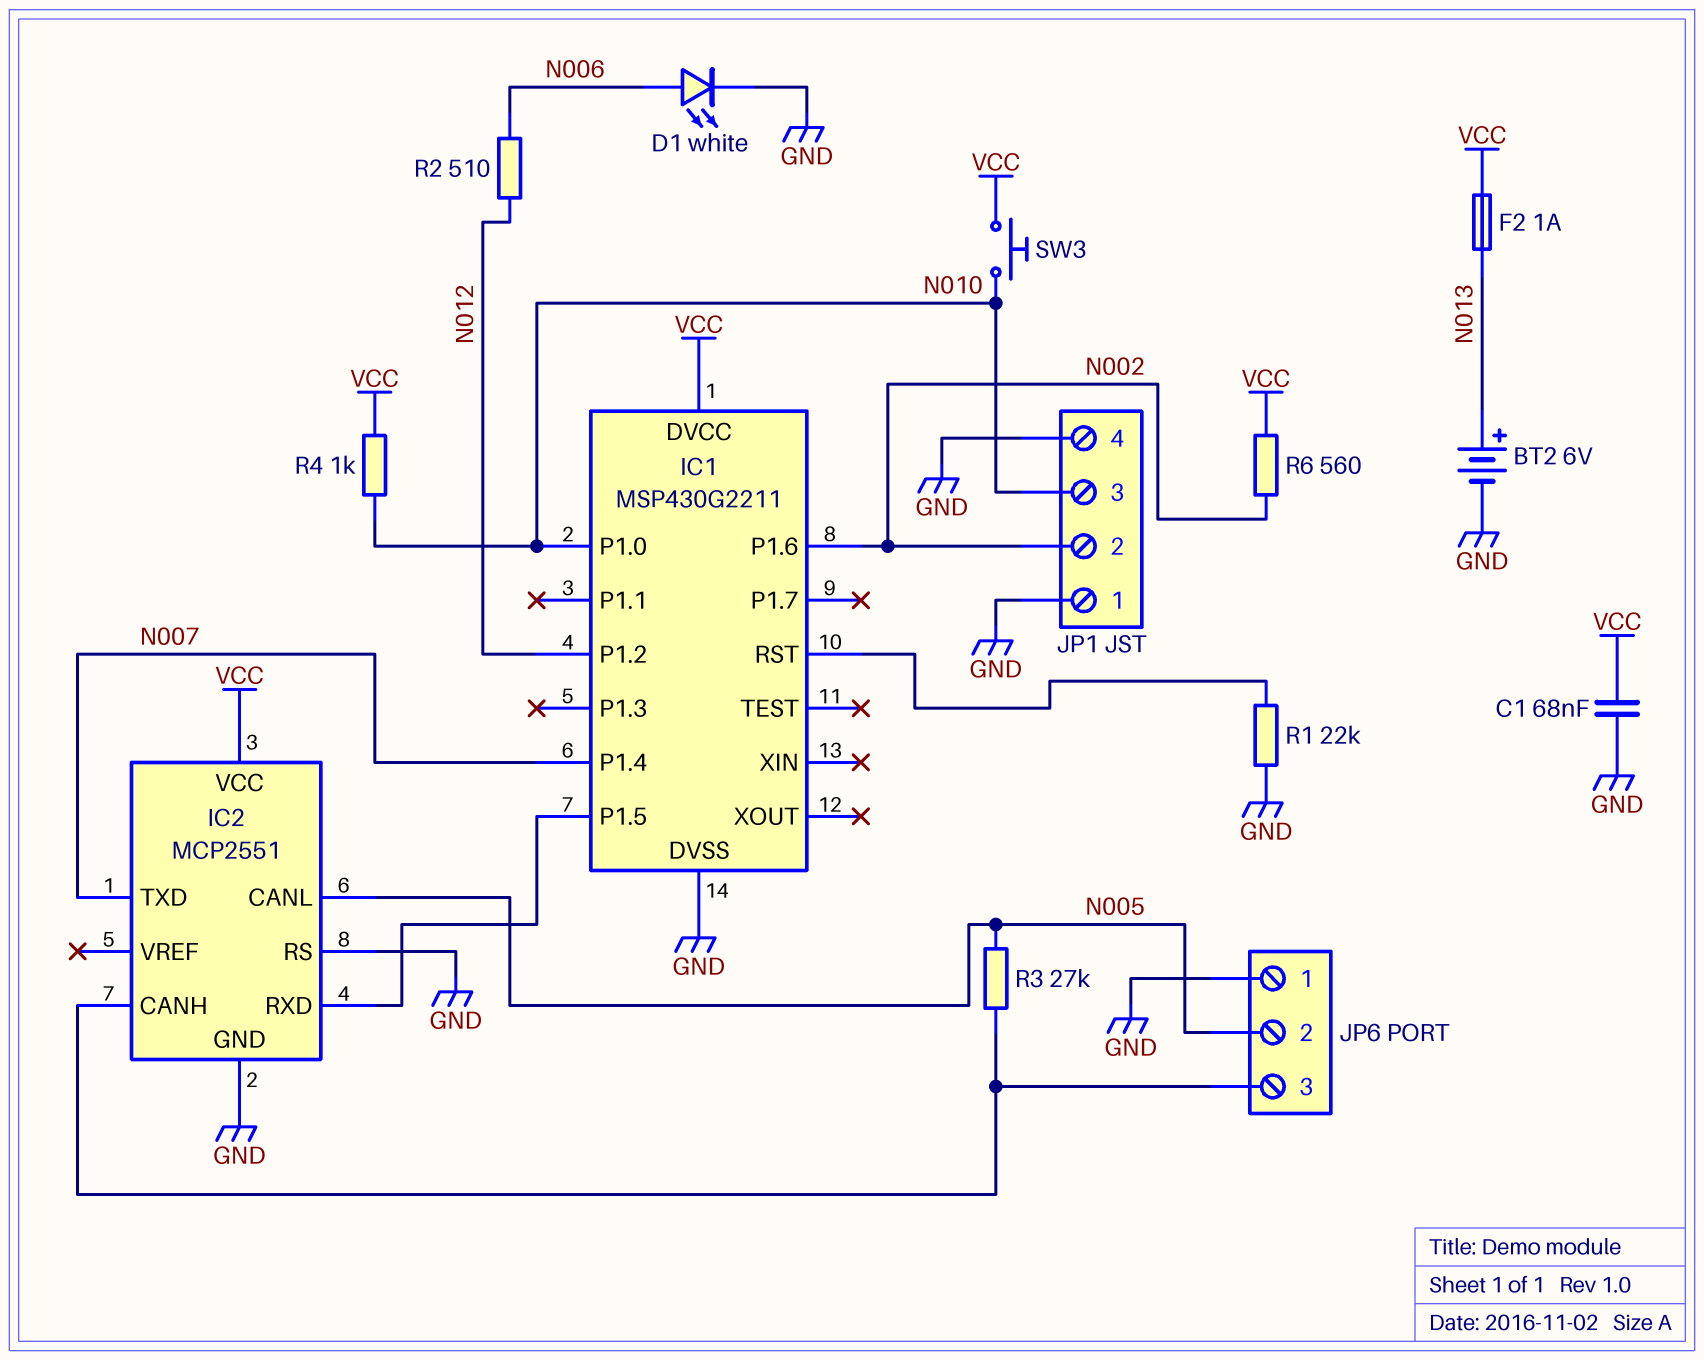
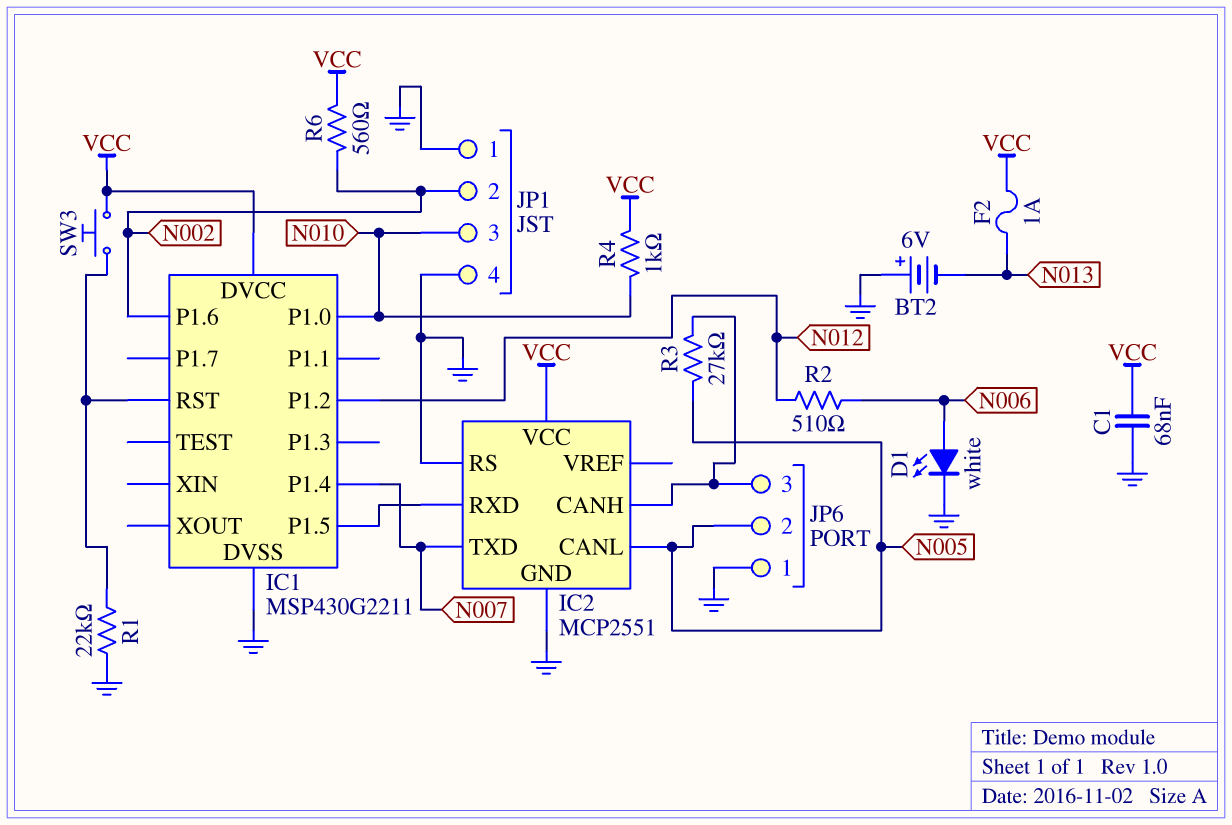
BT2: 6V (plus N013, minus GND) -> 6V (plus GND, minus N013)
SW3: button (N010, VCC) -> button (IC1/RST, VCC)

